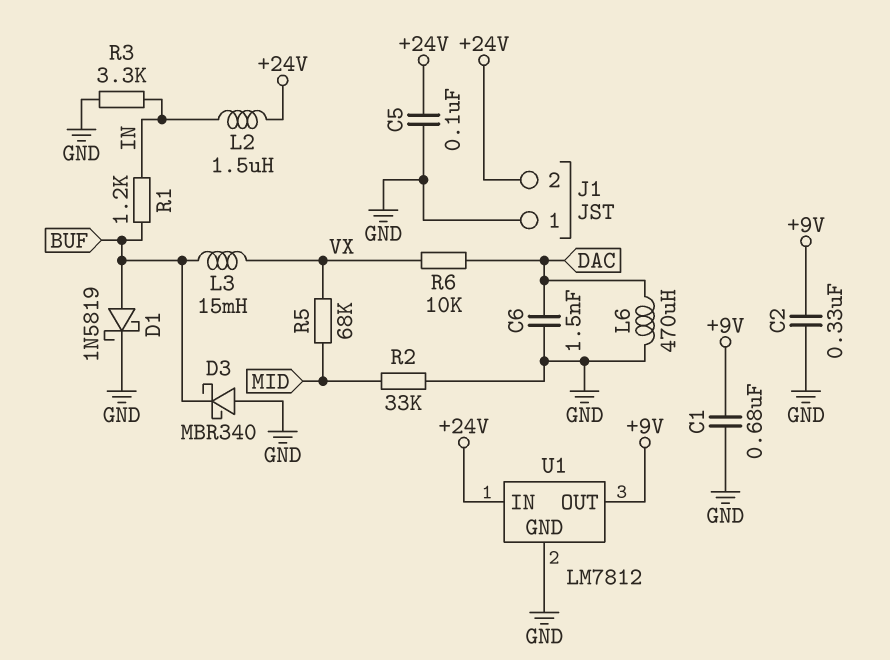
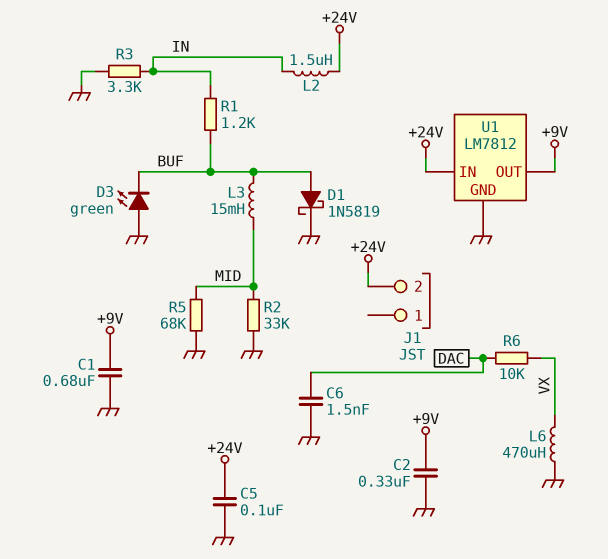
D3: schottky MBR340 (A GND, K BUF) -> LED green (A GND, K BUF)
J1 pin 1: GND -> none
L3: 15mH (BUF, VX) -> 15mH (BUF, MID)
L6: 470uH (DAC, GND) -> 470uH (GND, VX)
R5: 68k (MID, VX) -> 68k (GND, MID)

